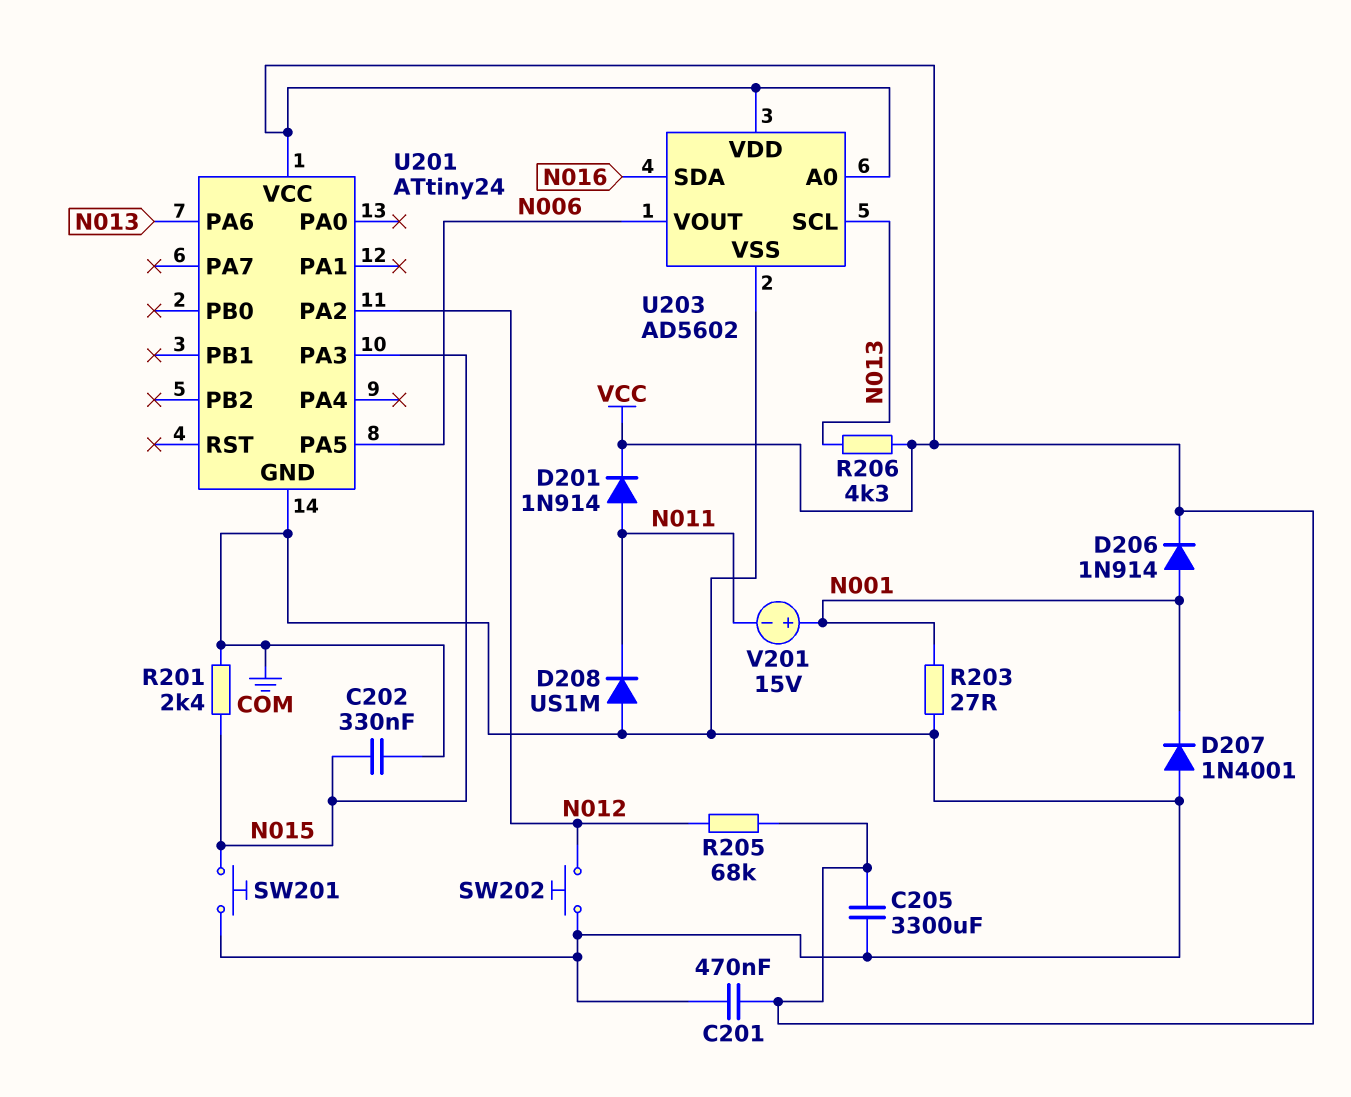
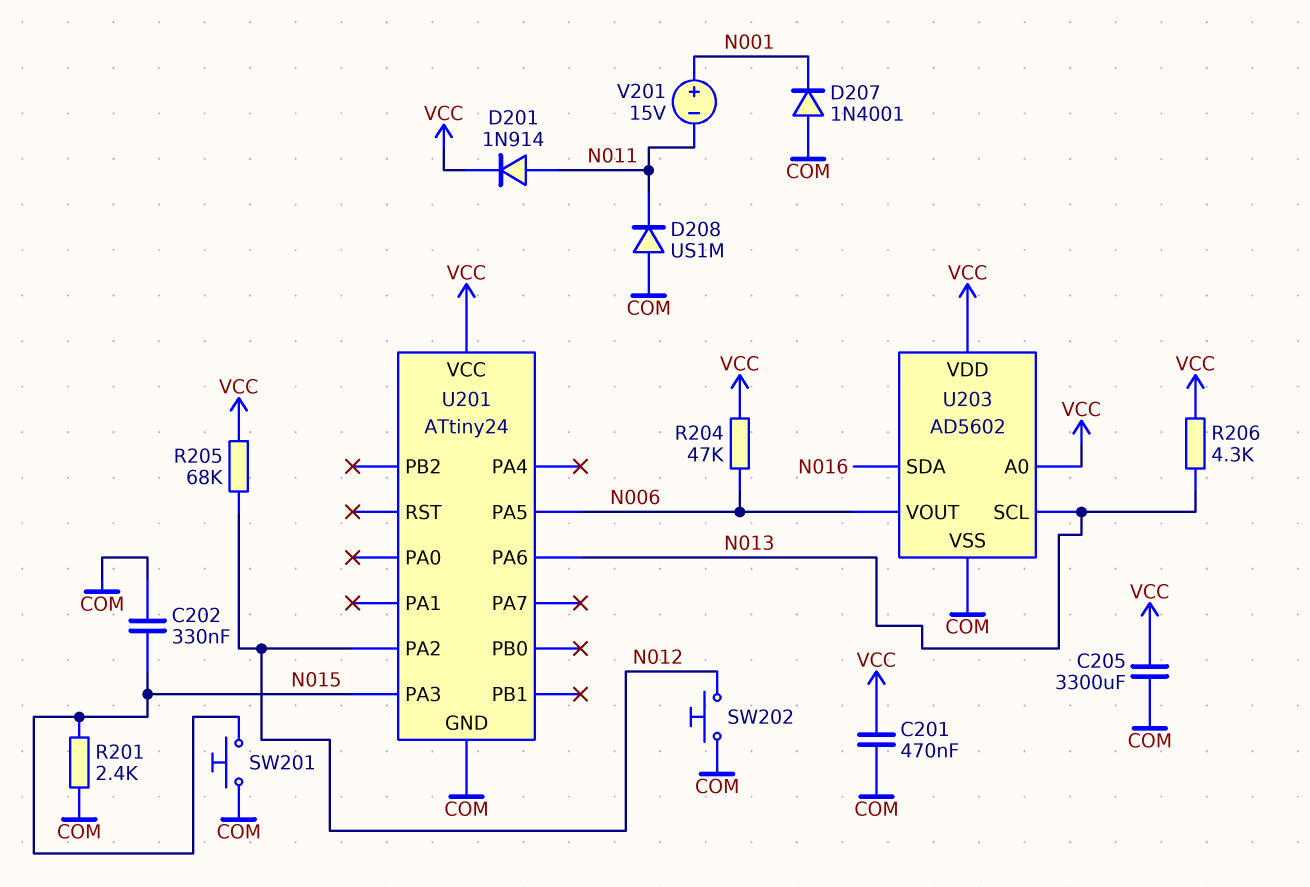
D206: diode 1N914 (A N001, K VCC) -> none
R203: 27 (COM, N001) -> none
R204: none -> 47k (N006, VCC)

